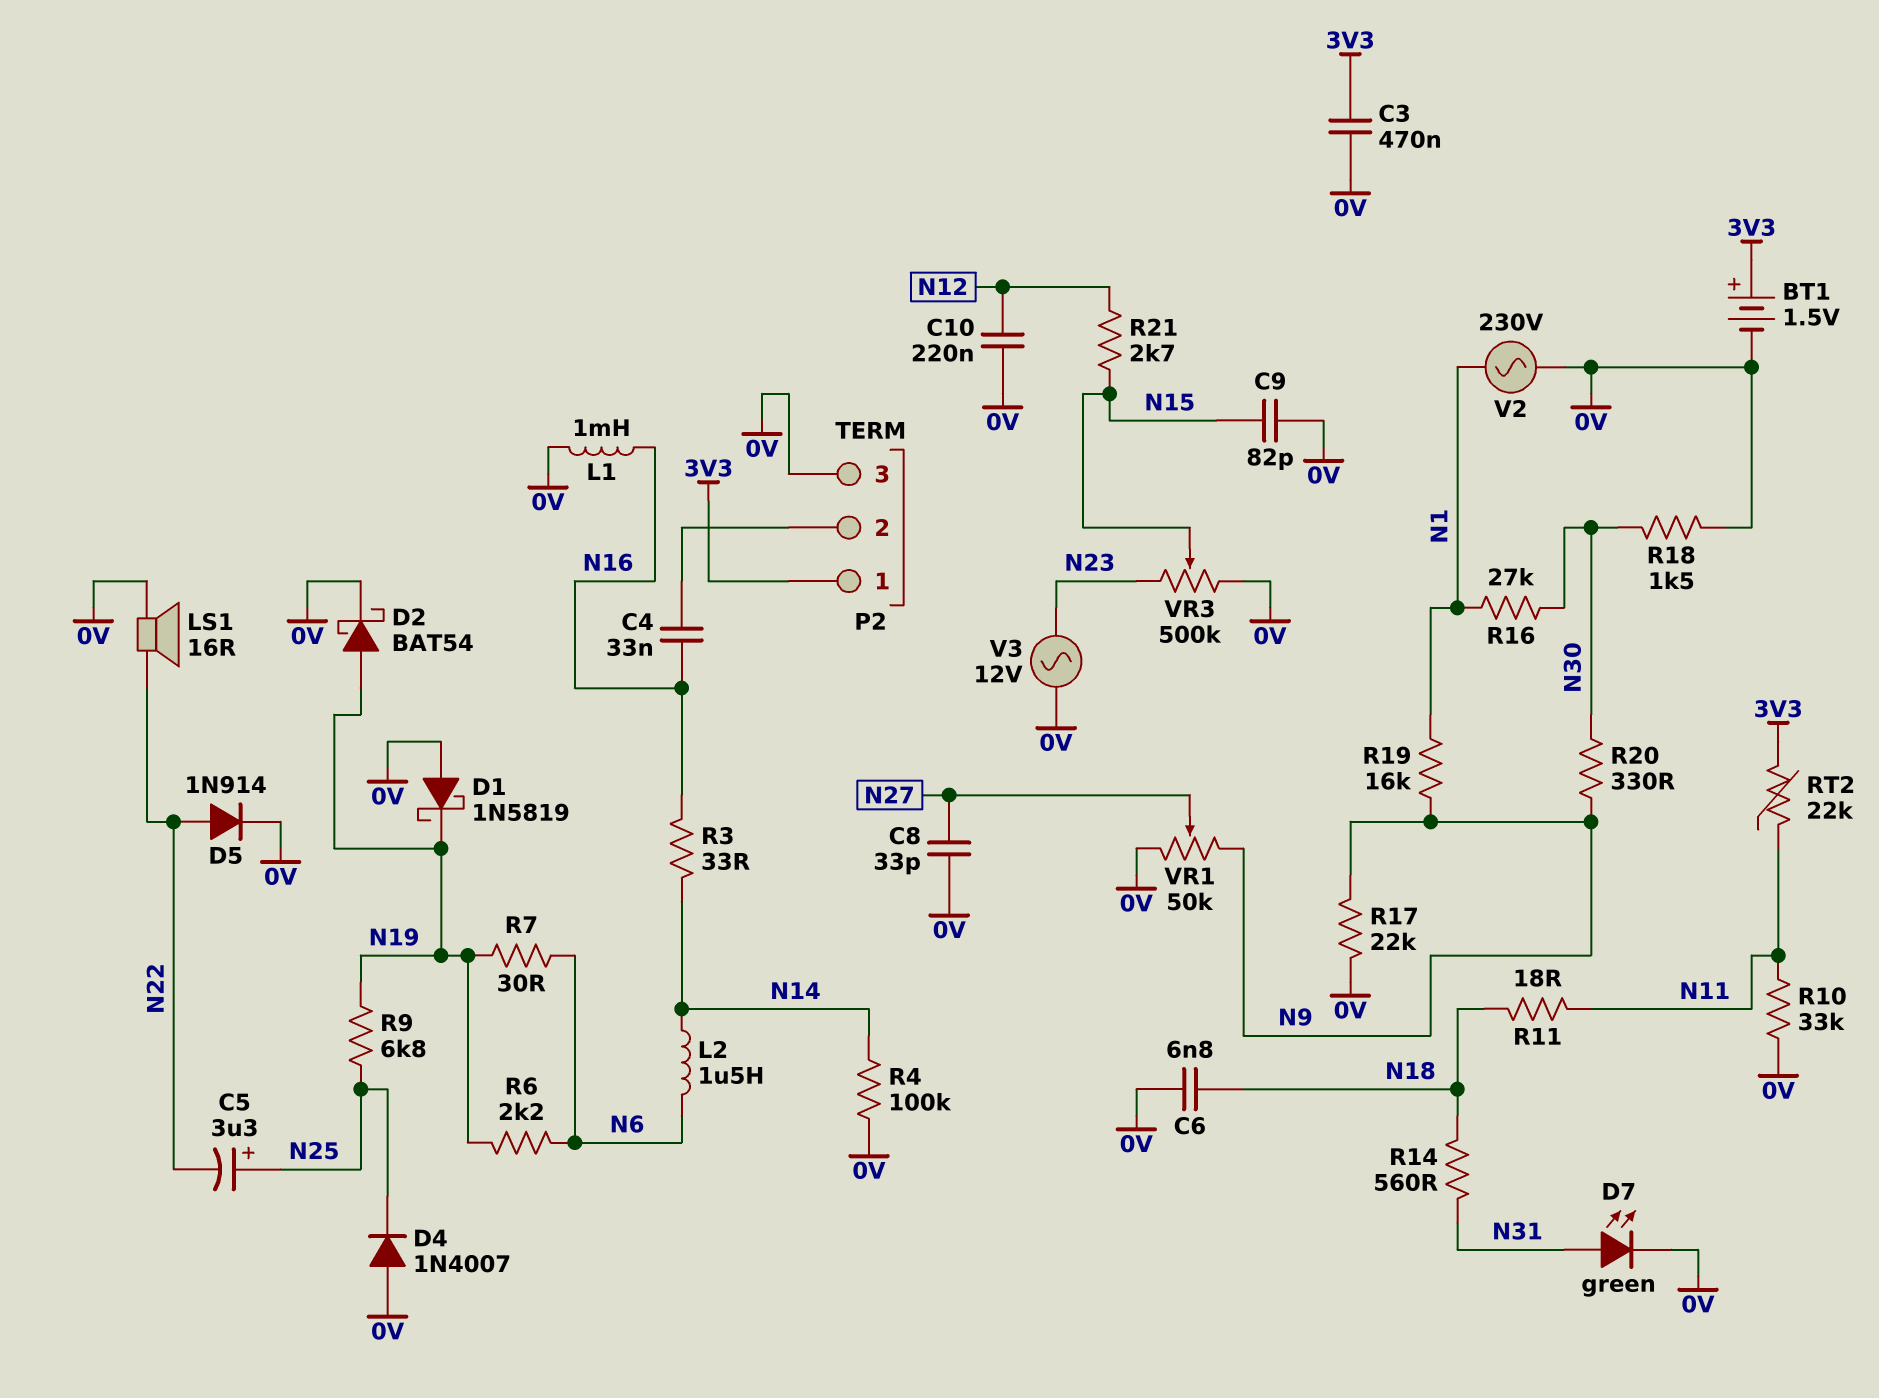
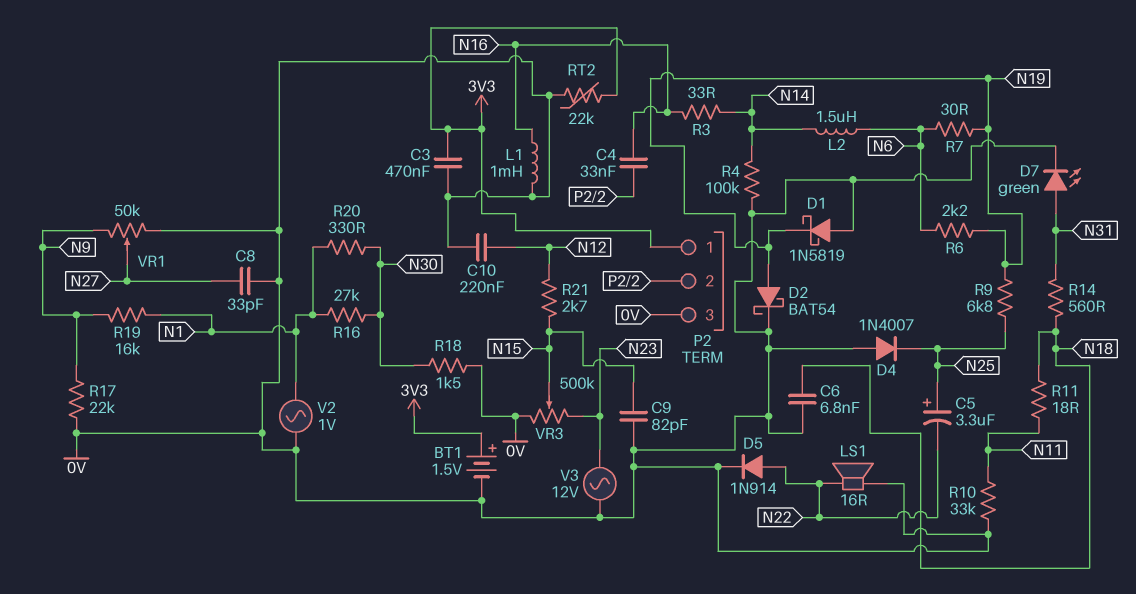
R20: 330 (N9, N30) -> 330 (N1, N30)
RT2: 22k (3V3, N11) -> 22k (0V, 3V3)
V2: AC 230V (0V, N1) -> AC 1V (0V, N1)

